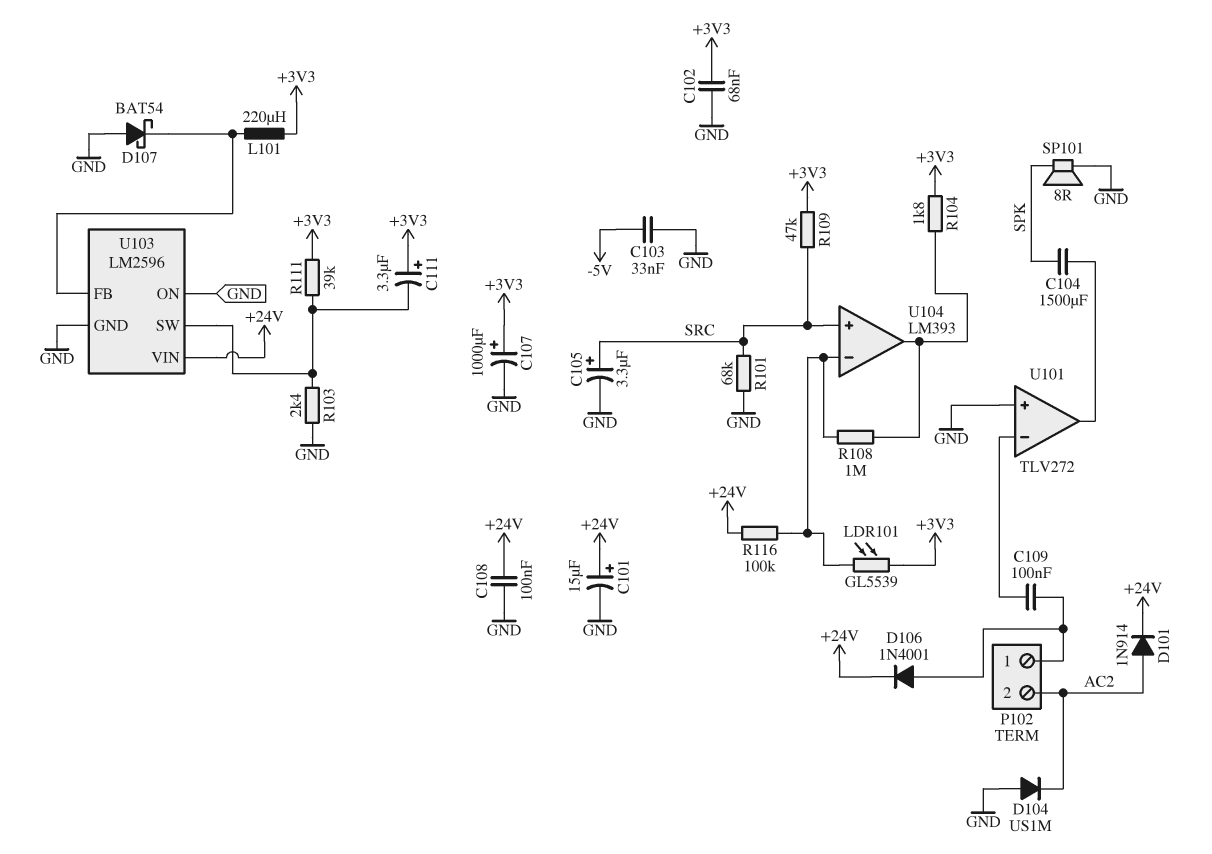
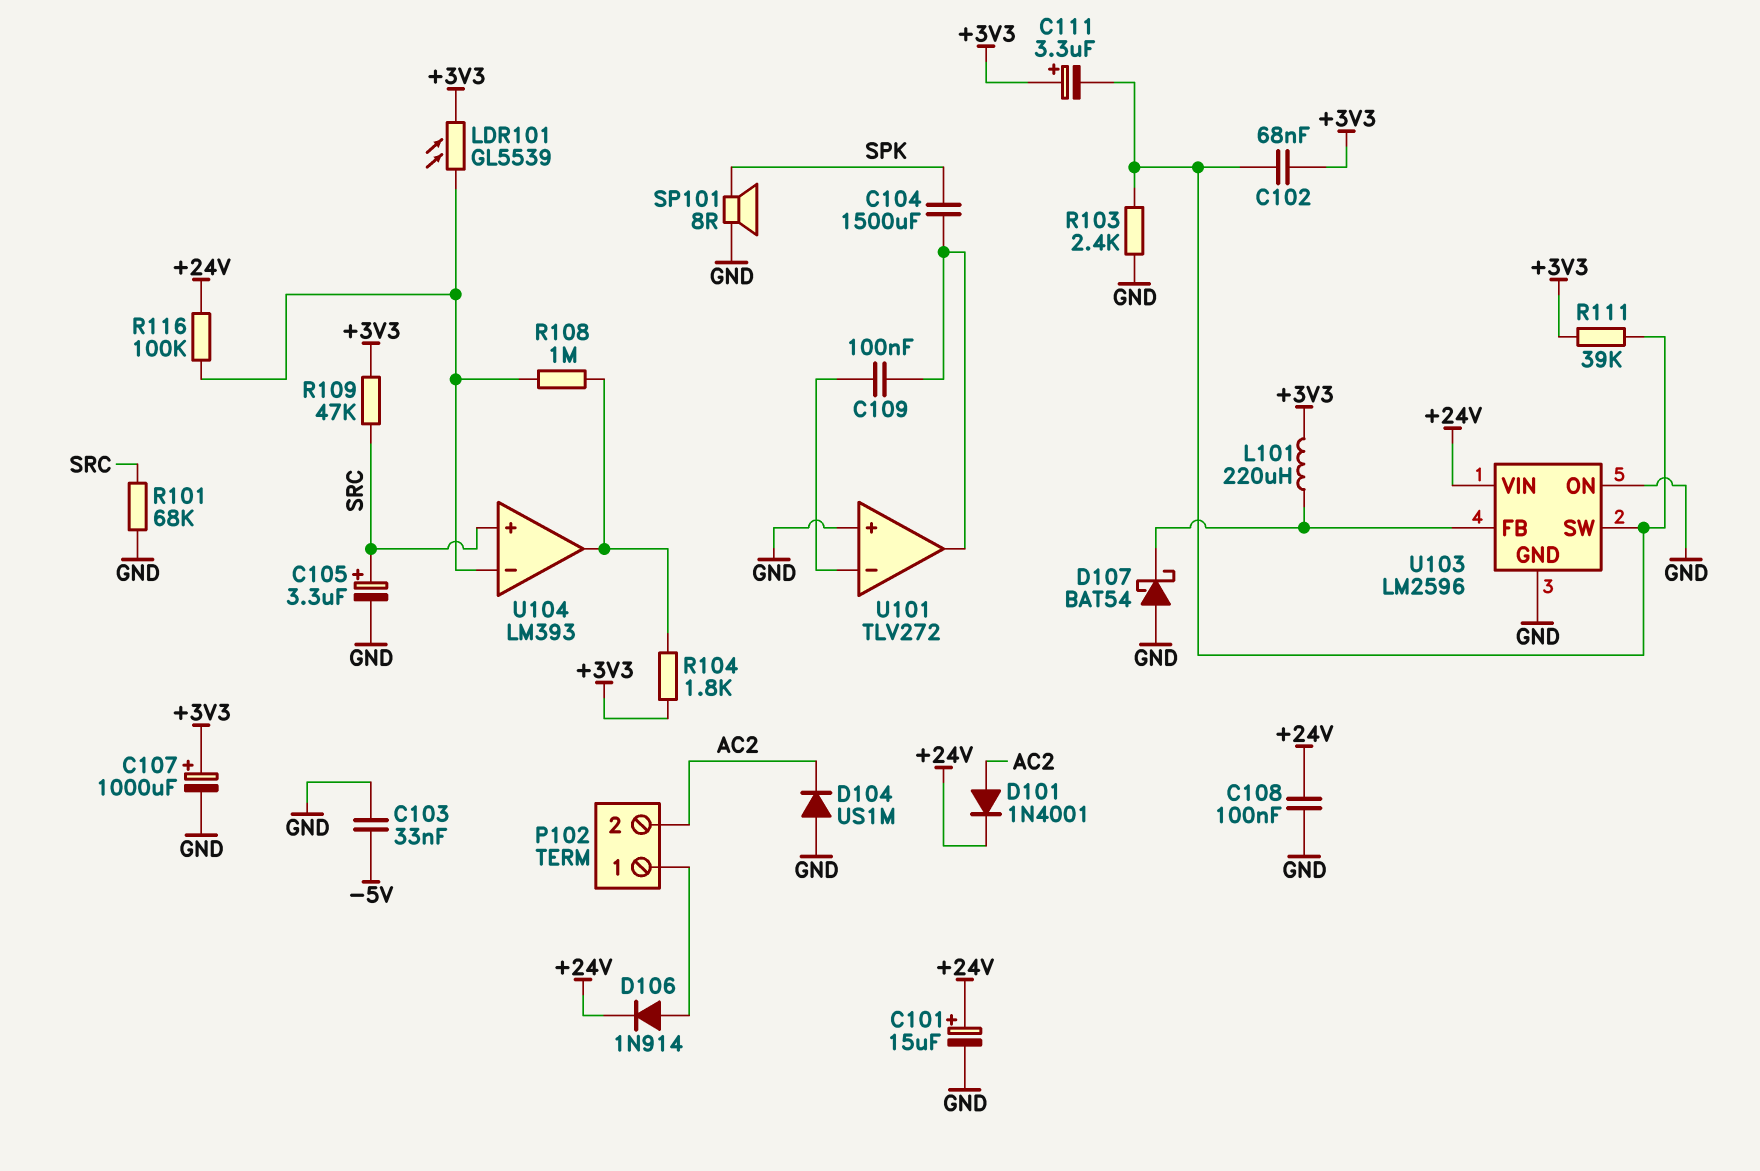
C102: 68nF (+3V3, GND) -> 68nF (+3V3, U103/SW)
C109: 100nF (P102/1, U101/in-) -> 100nF (U101/in-, U101/out)
D101: diode 1N914 (A AC2, K +24V) -> diode 1N4001 (A AC2, K +24V)
D106: diode 1N4001 (A P102/1, K +24V) -> diode 1N914 (A P102/1, K +24V)

